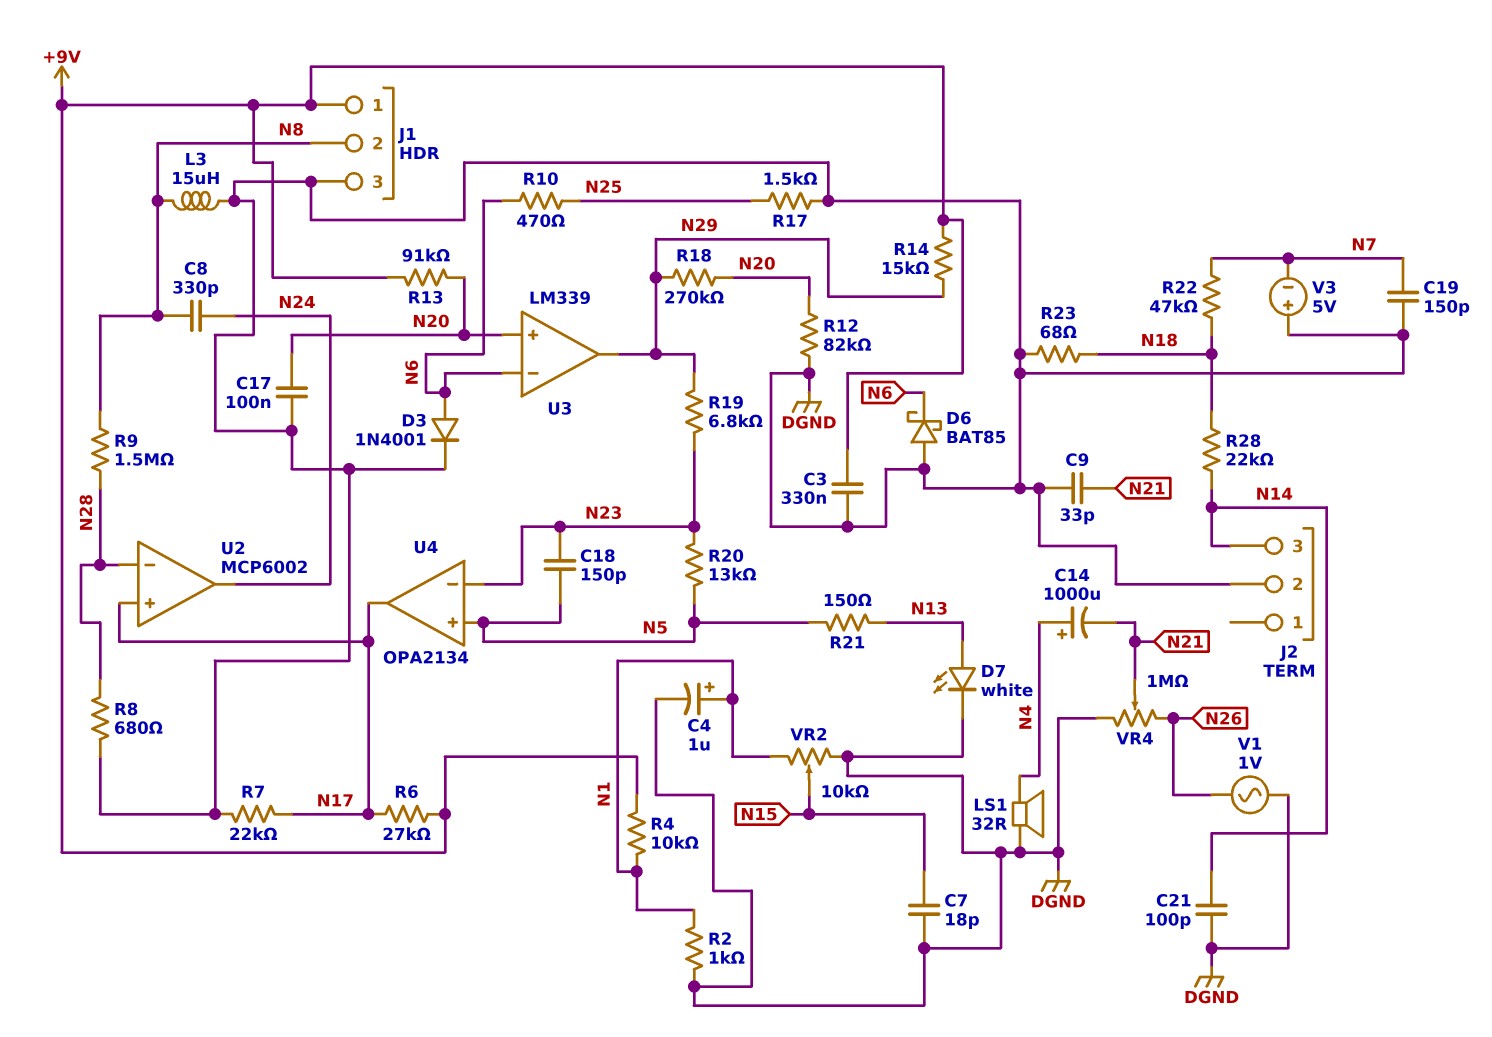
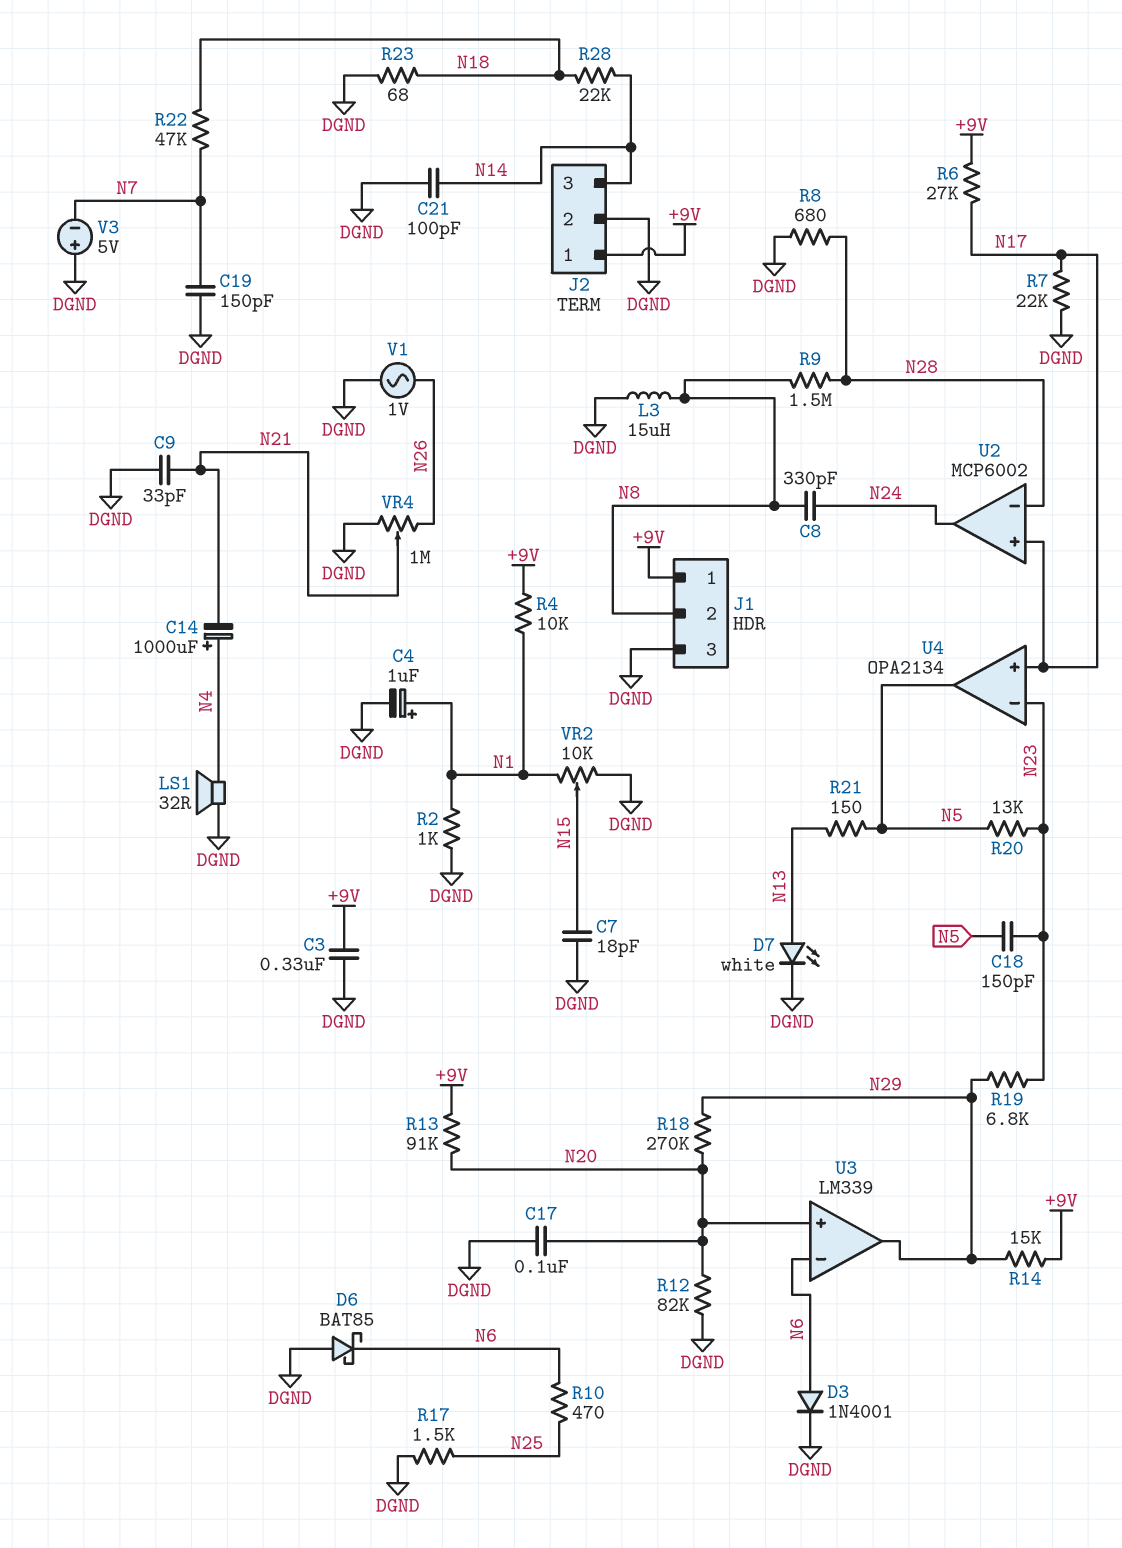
J2 pin 1: none -> +9V
U4 pin in+: N5 -> N17
U4 pin out: N17 -> N5

